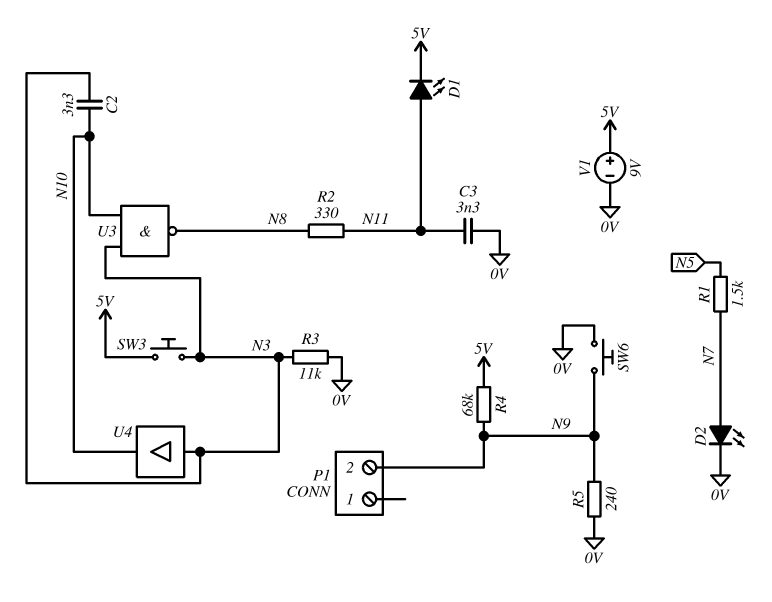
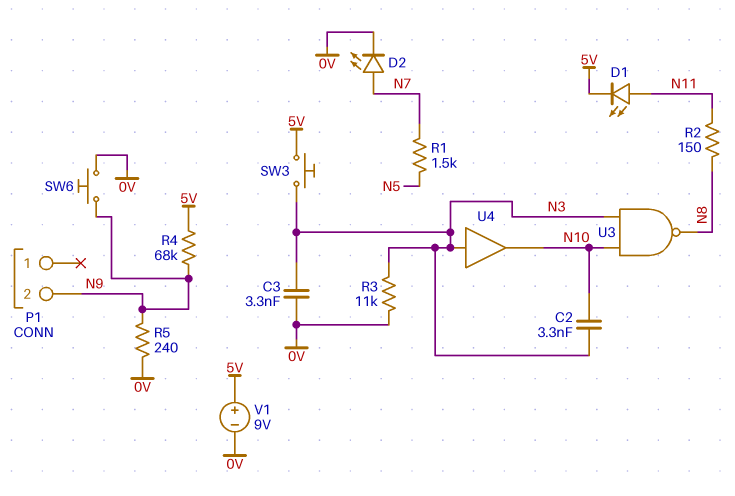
C3: 3.3nF (0V, N11) -> 3.3nF (0V, N3)
R2: 330 (N8, N11) -> 150 (N8, N11)

